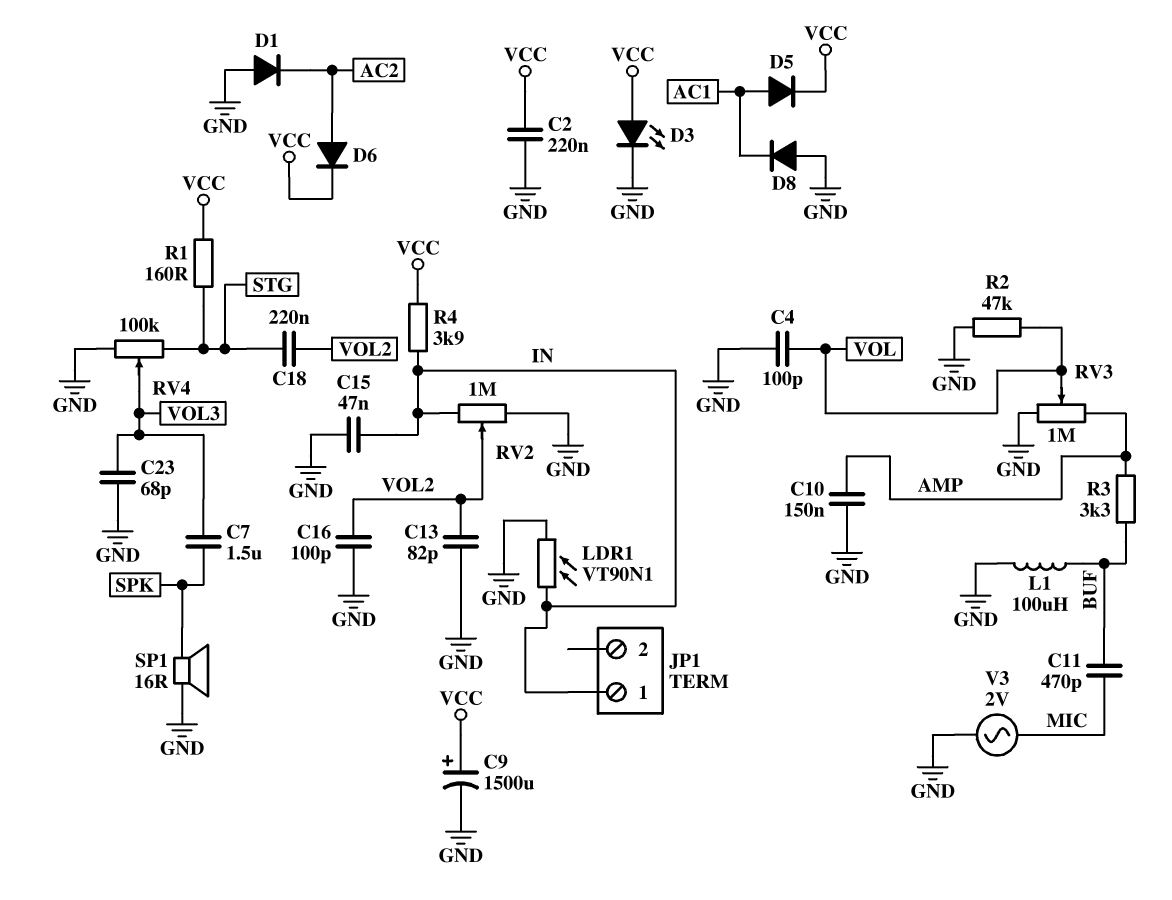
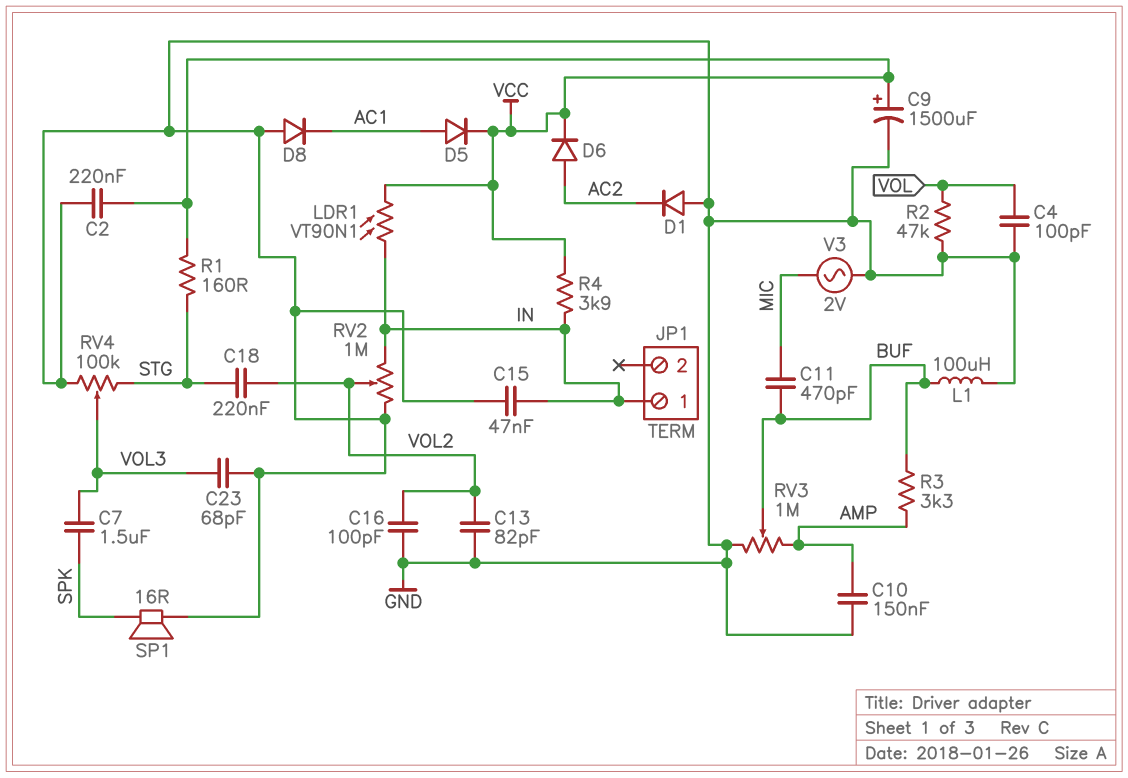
D3: LED (A VCC, K GND) -> none
LDR1: VT90N1 (GND, IN) -> VT90N1 (IN, VCC)
RV3: 1M (AMP, GND, wiper VOL) -> 1M (AMP, GND, wiper BUF)

